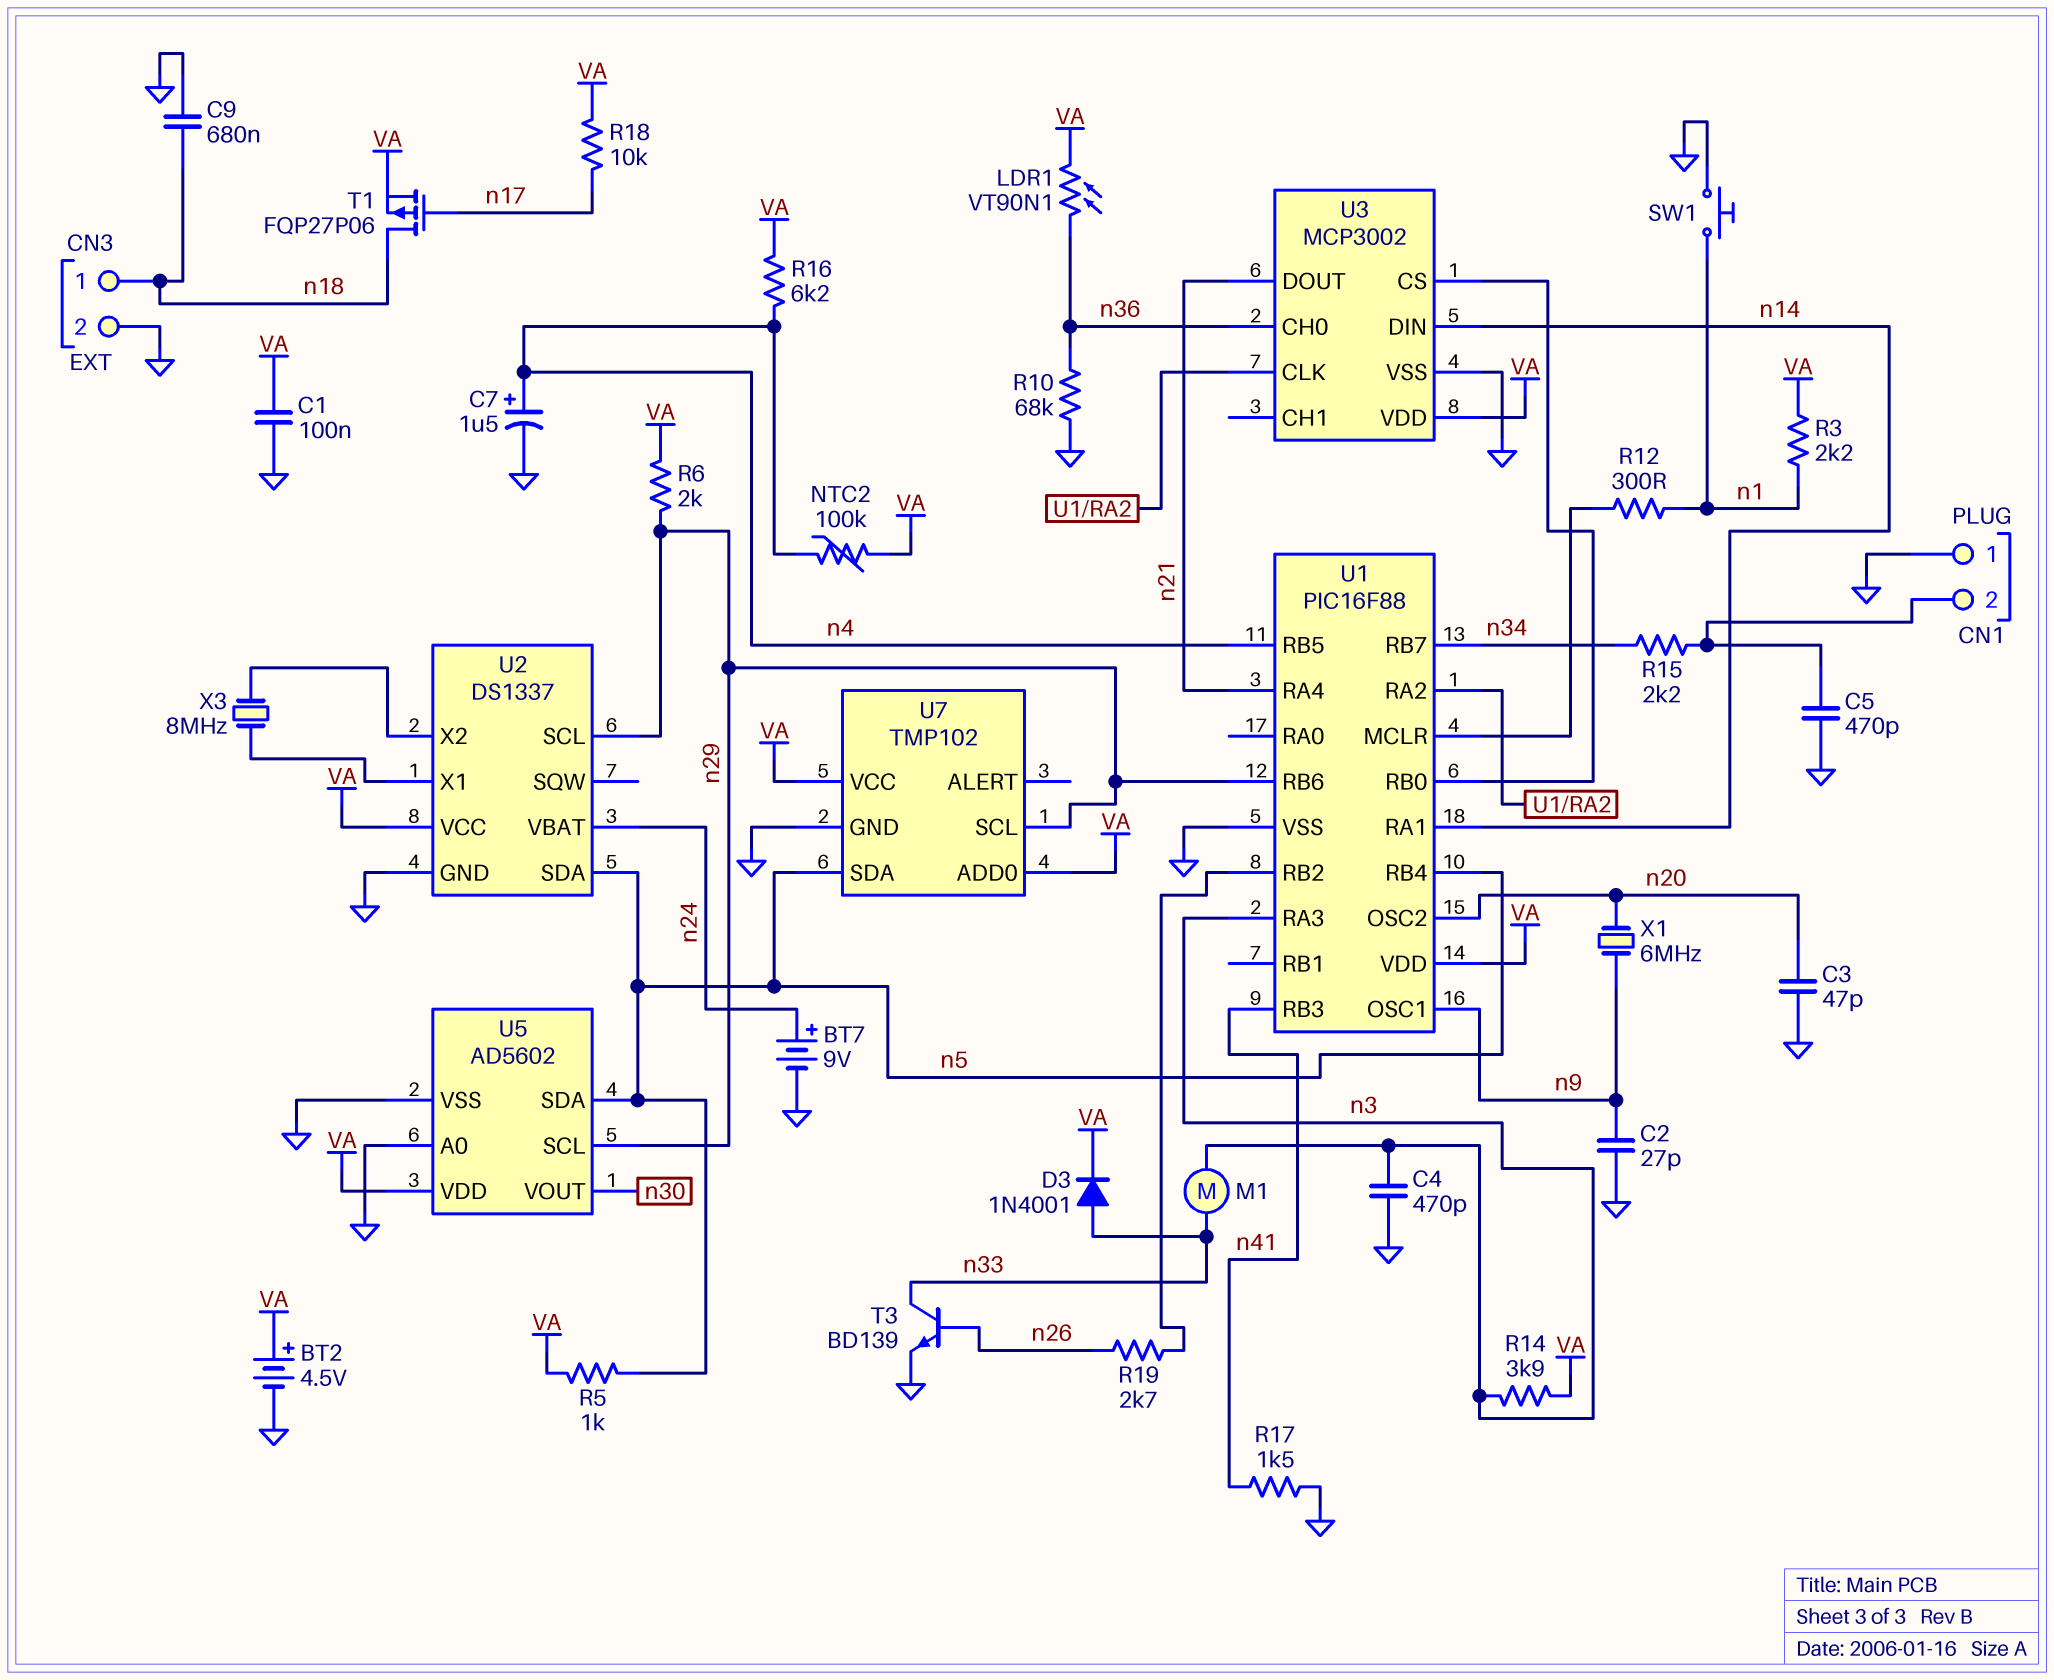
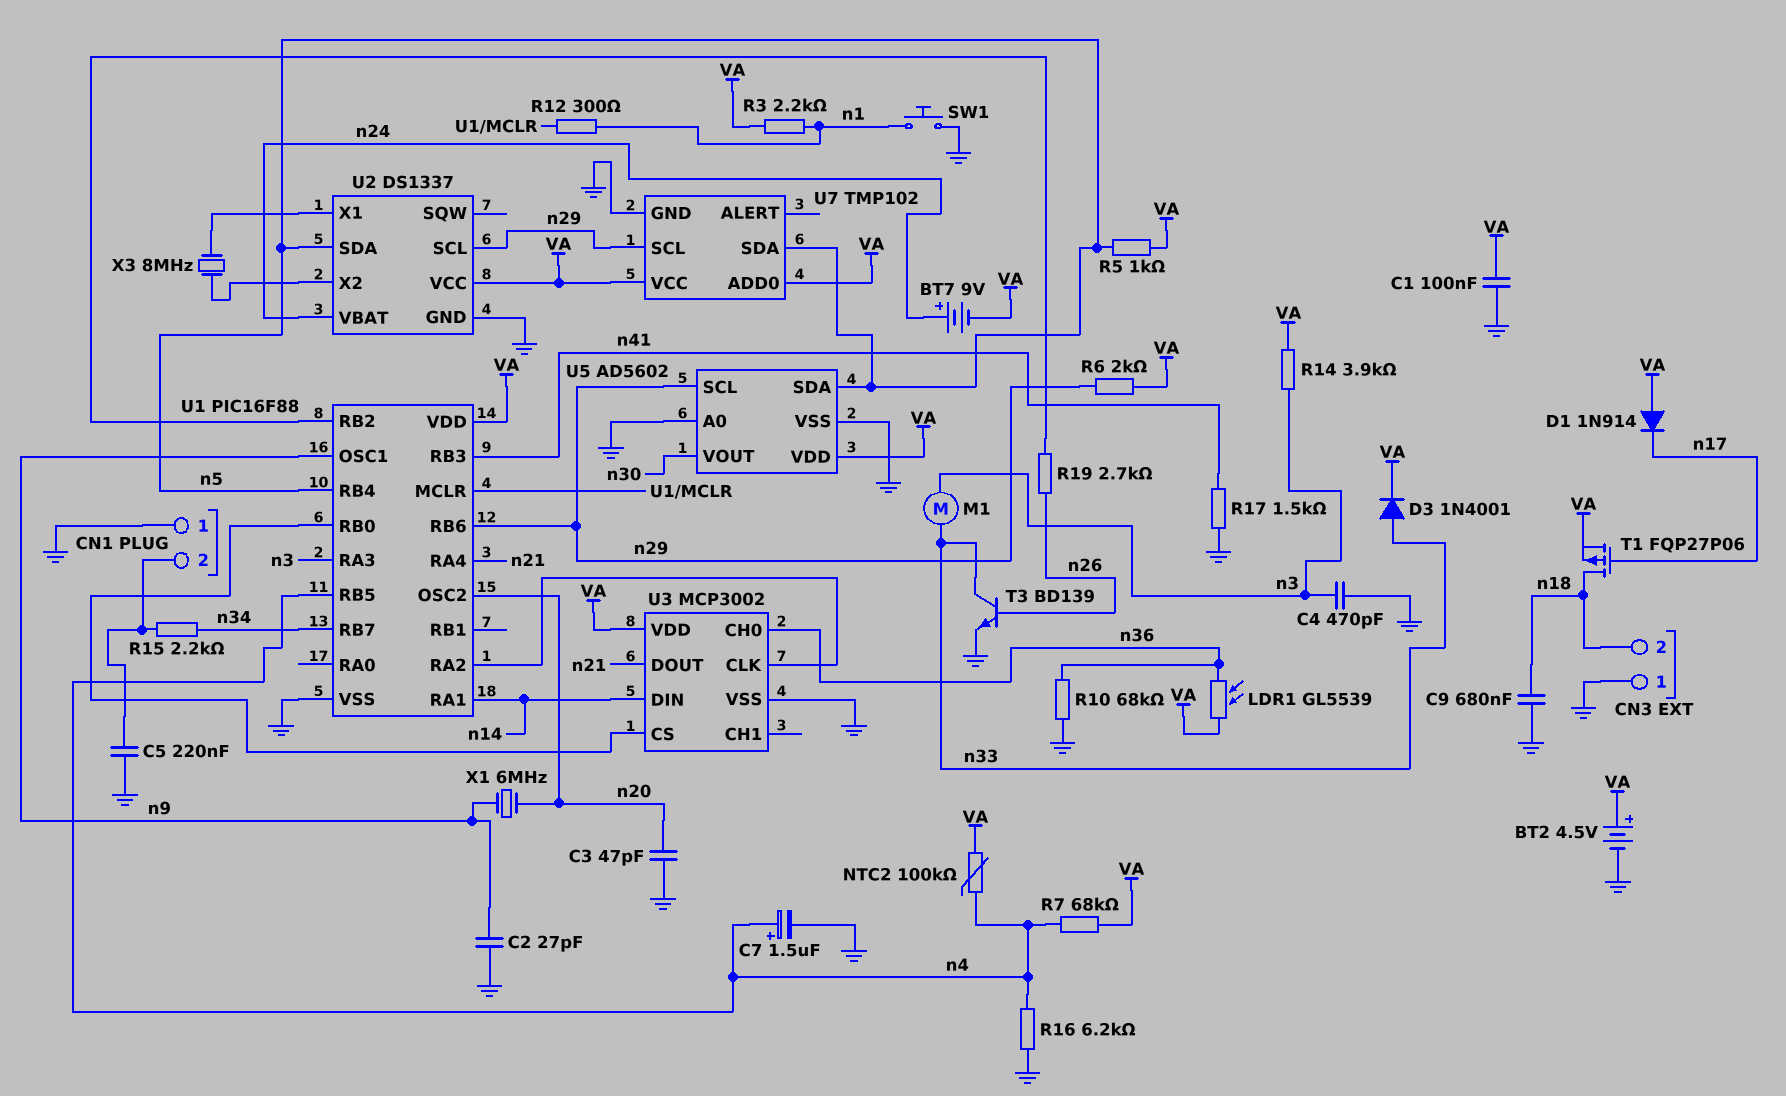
BT7: 9V (plus n24, minus GND) -> 9V (plus n24, minus VA)
C5: 470pF (CN1/2, GND) -> 220nF (CN1/2, GND)
CN3 pin 1: n18 -> GND
CN3 pin 2: GND -> n18
D1: none -> diode 1N914 (A VA, K n17)
LDR1: VT90N1 (VA, n36) -> GL5539 (VA, n36)
R7: none -> 68k (VA, n4)
R16: 6.2k (VA, n4) -> 6.2k (GND, n4)
R18: 10k (VA, n17) -> none

